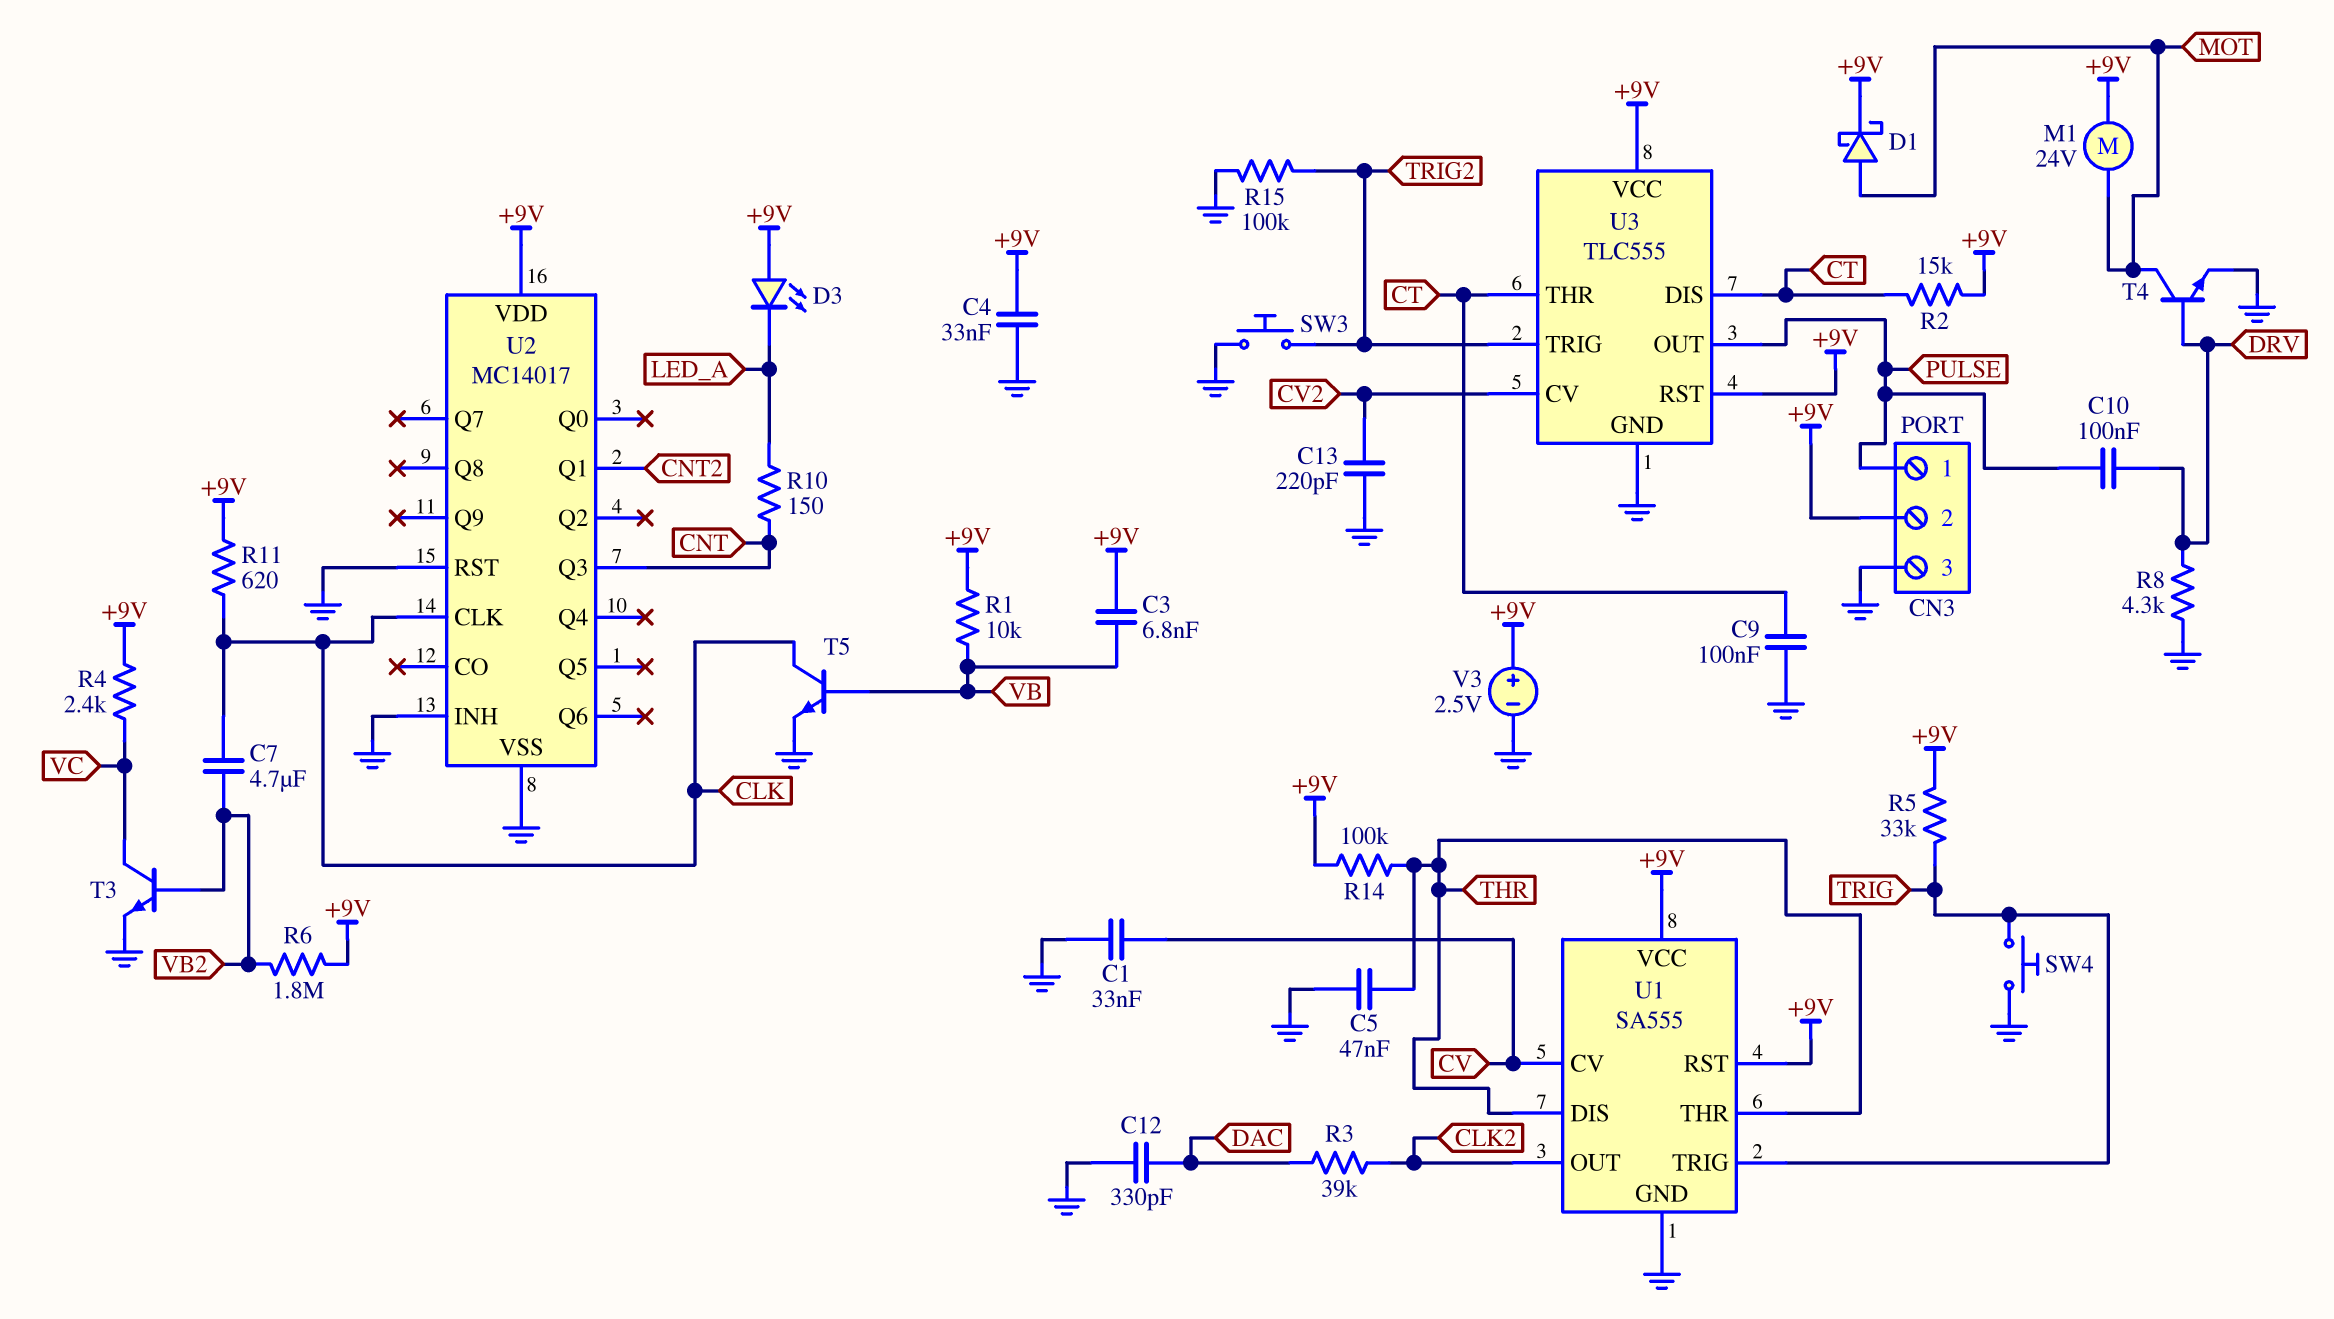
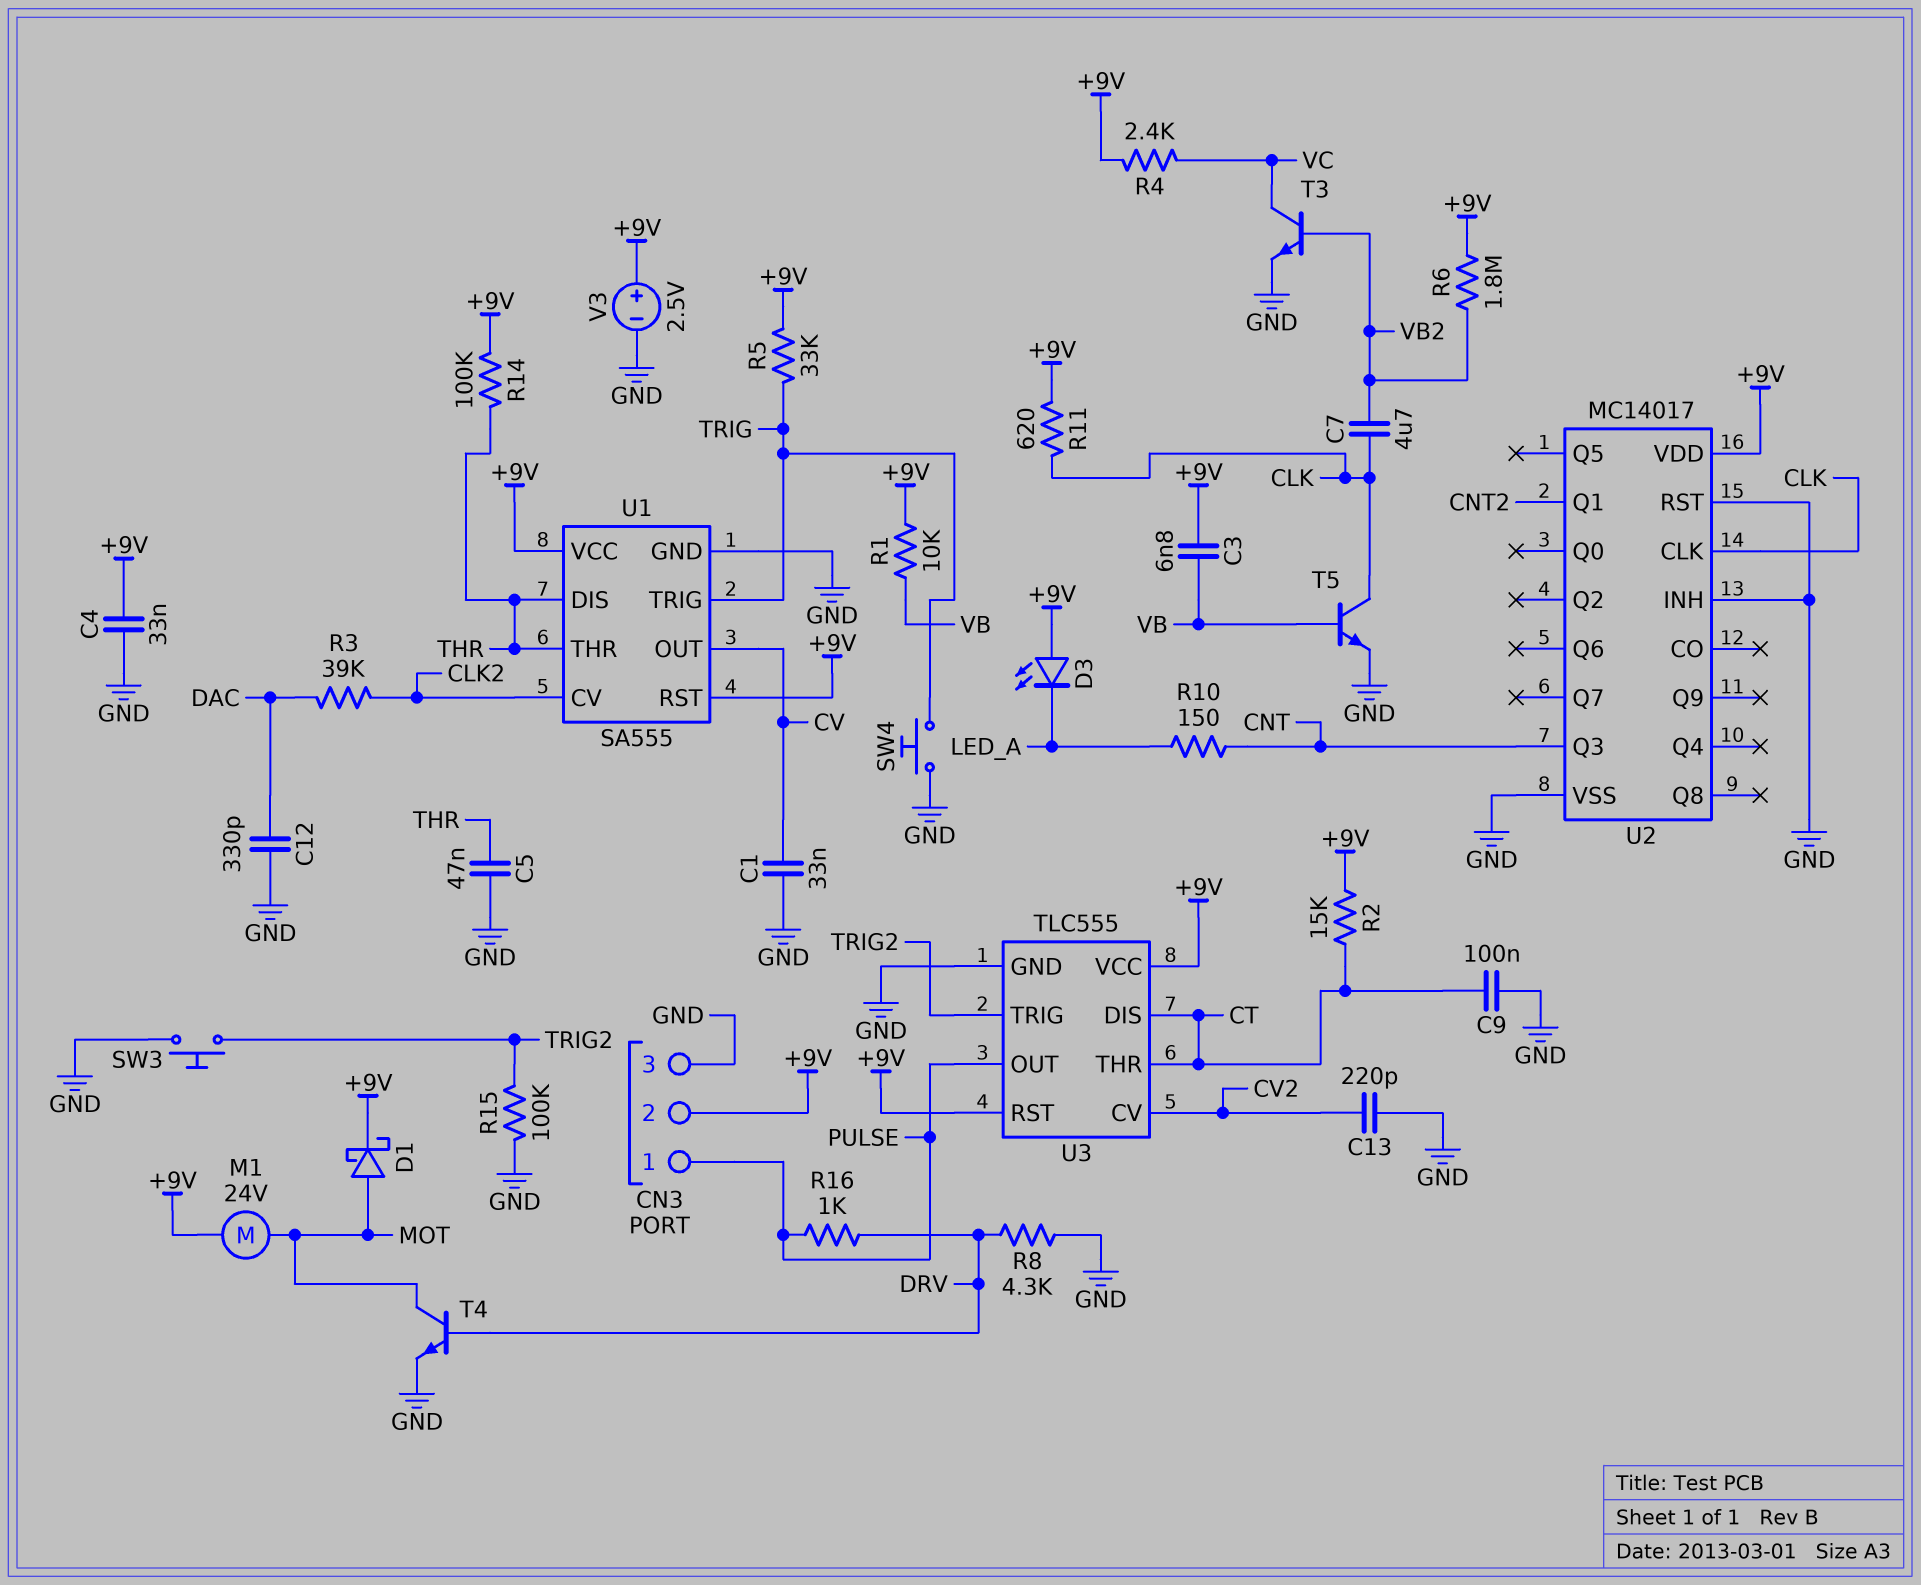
C10: 100nF (DRV, PULSE) -> none
R16: none -> 1k (DRV, PULSE)
U1 pin CV: CV -> CLK2
U1 pin OUT: CLK2 -> CV

